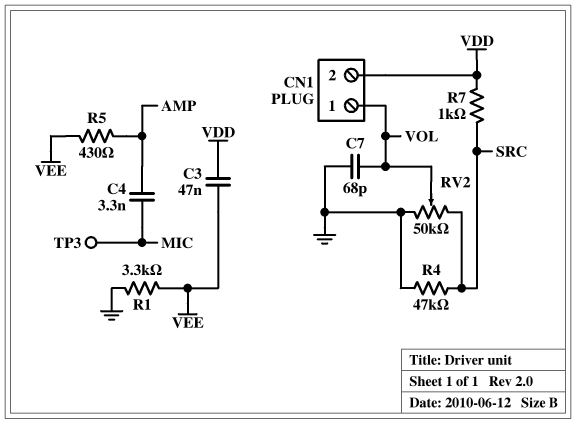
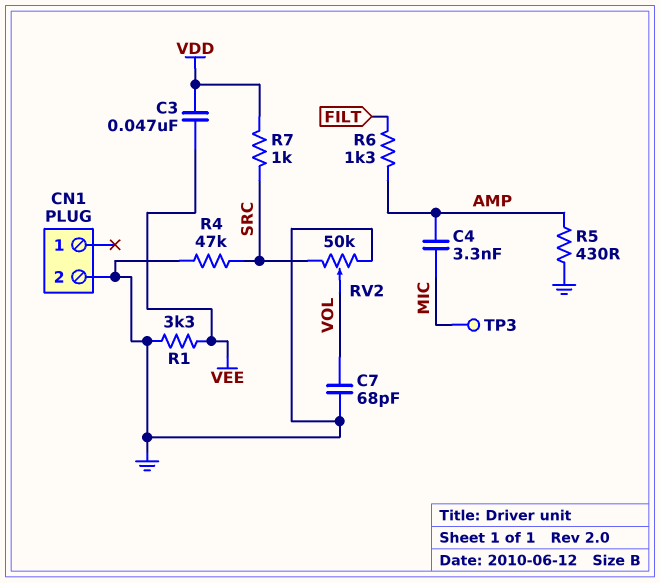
CN1 pin 1: VOL -> none
CN1 pin 2: VDD -> GND
R5: 430 (AMP, VEE) -> 430 (AMP, GND)
R6: none -> 1.3k (AMP, FILT)

